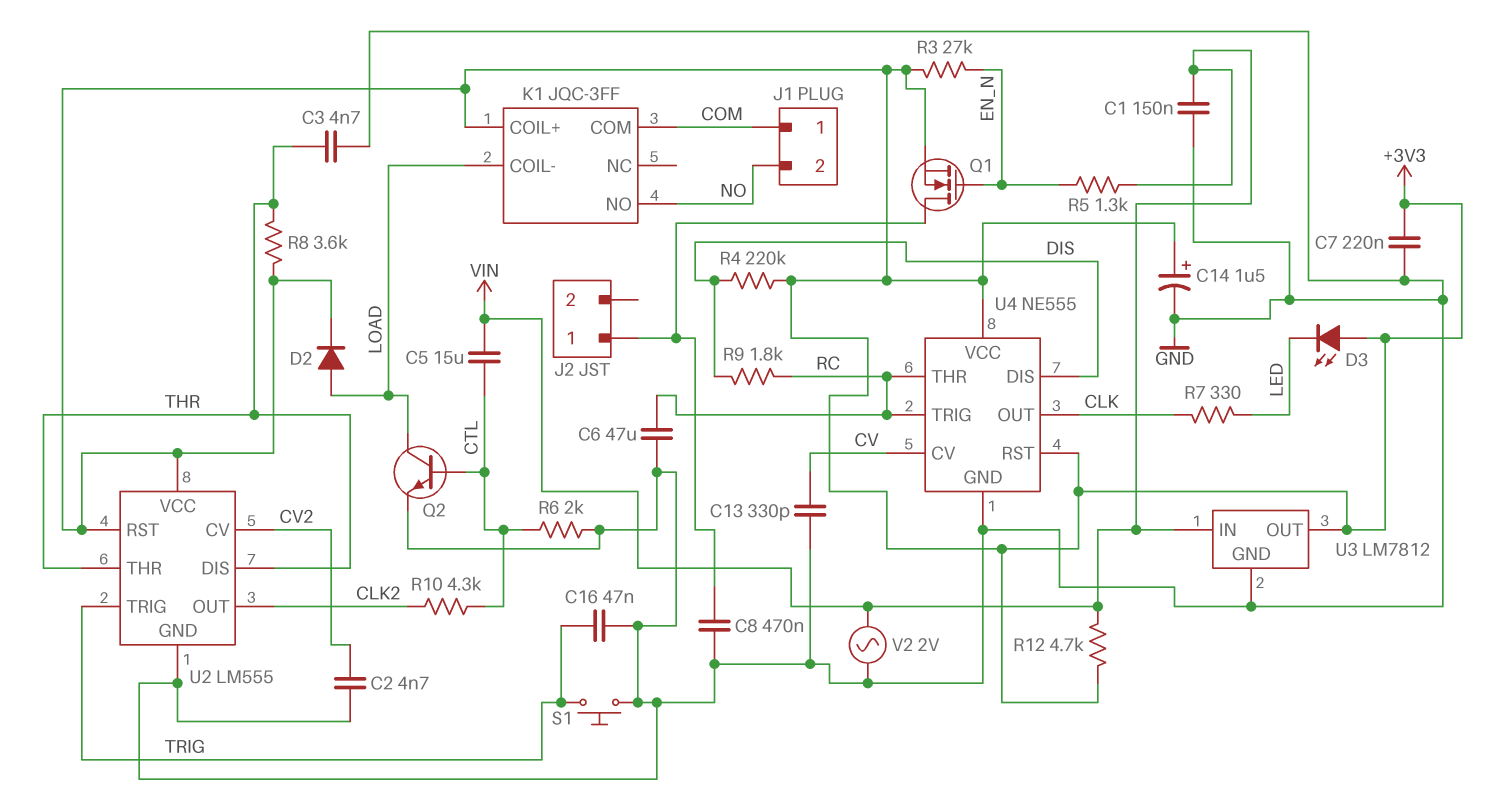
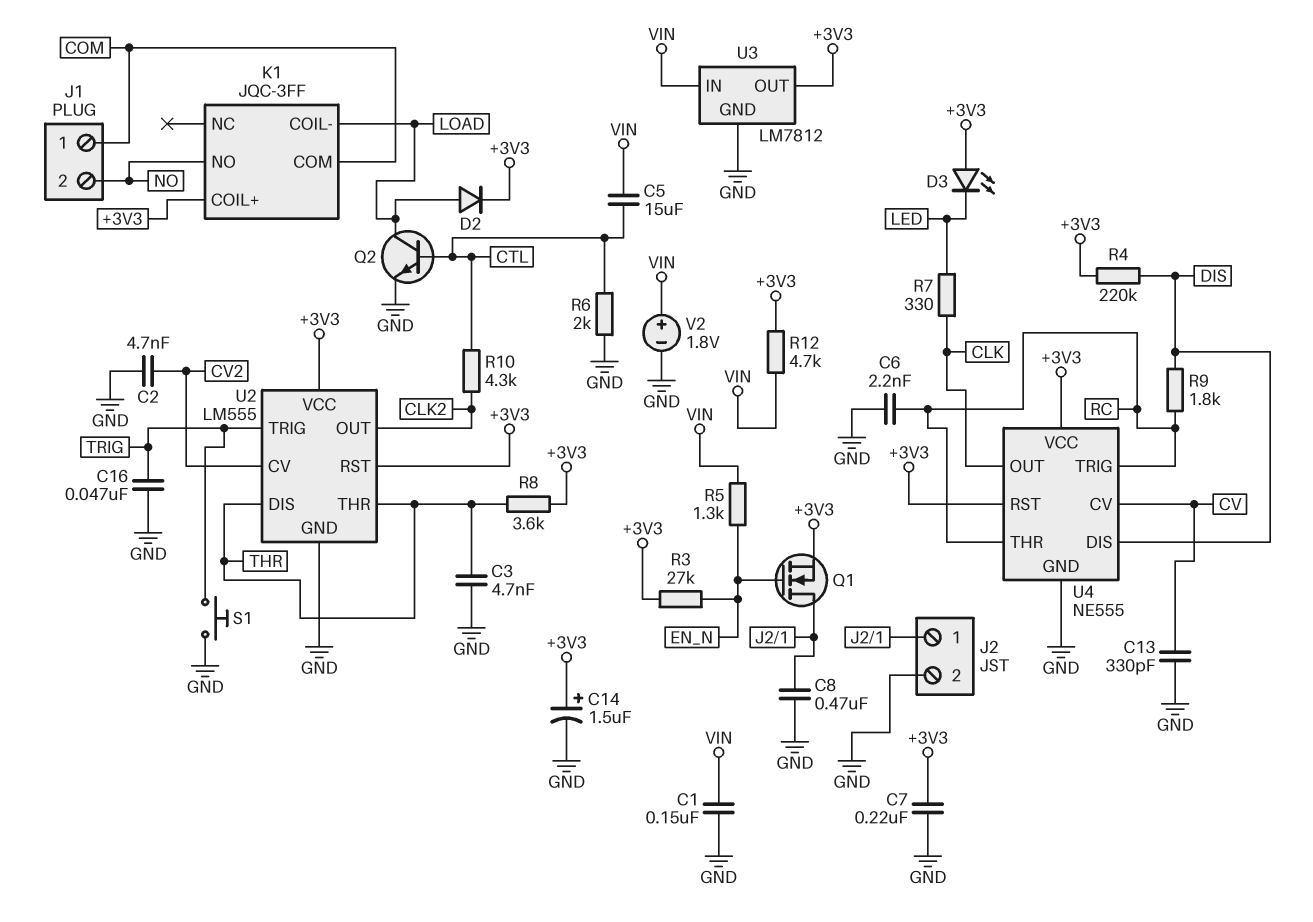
C6: 47uF (GND, RC) -> 2.2nF (GND, RC)
J2 pin 2: none -> GND
V2: AC 2V (GND, VIN) -> 1.8V (plus VIN, minus GND)

